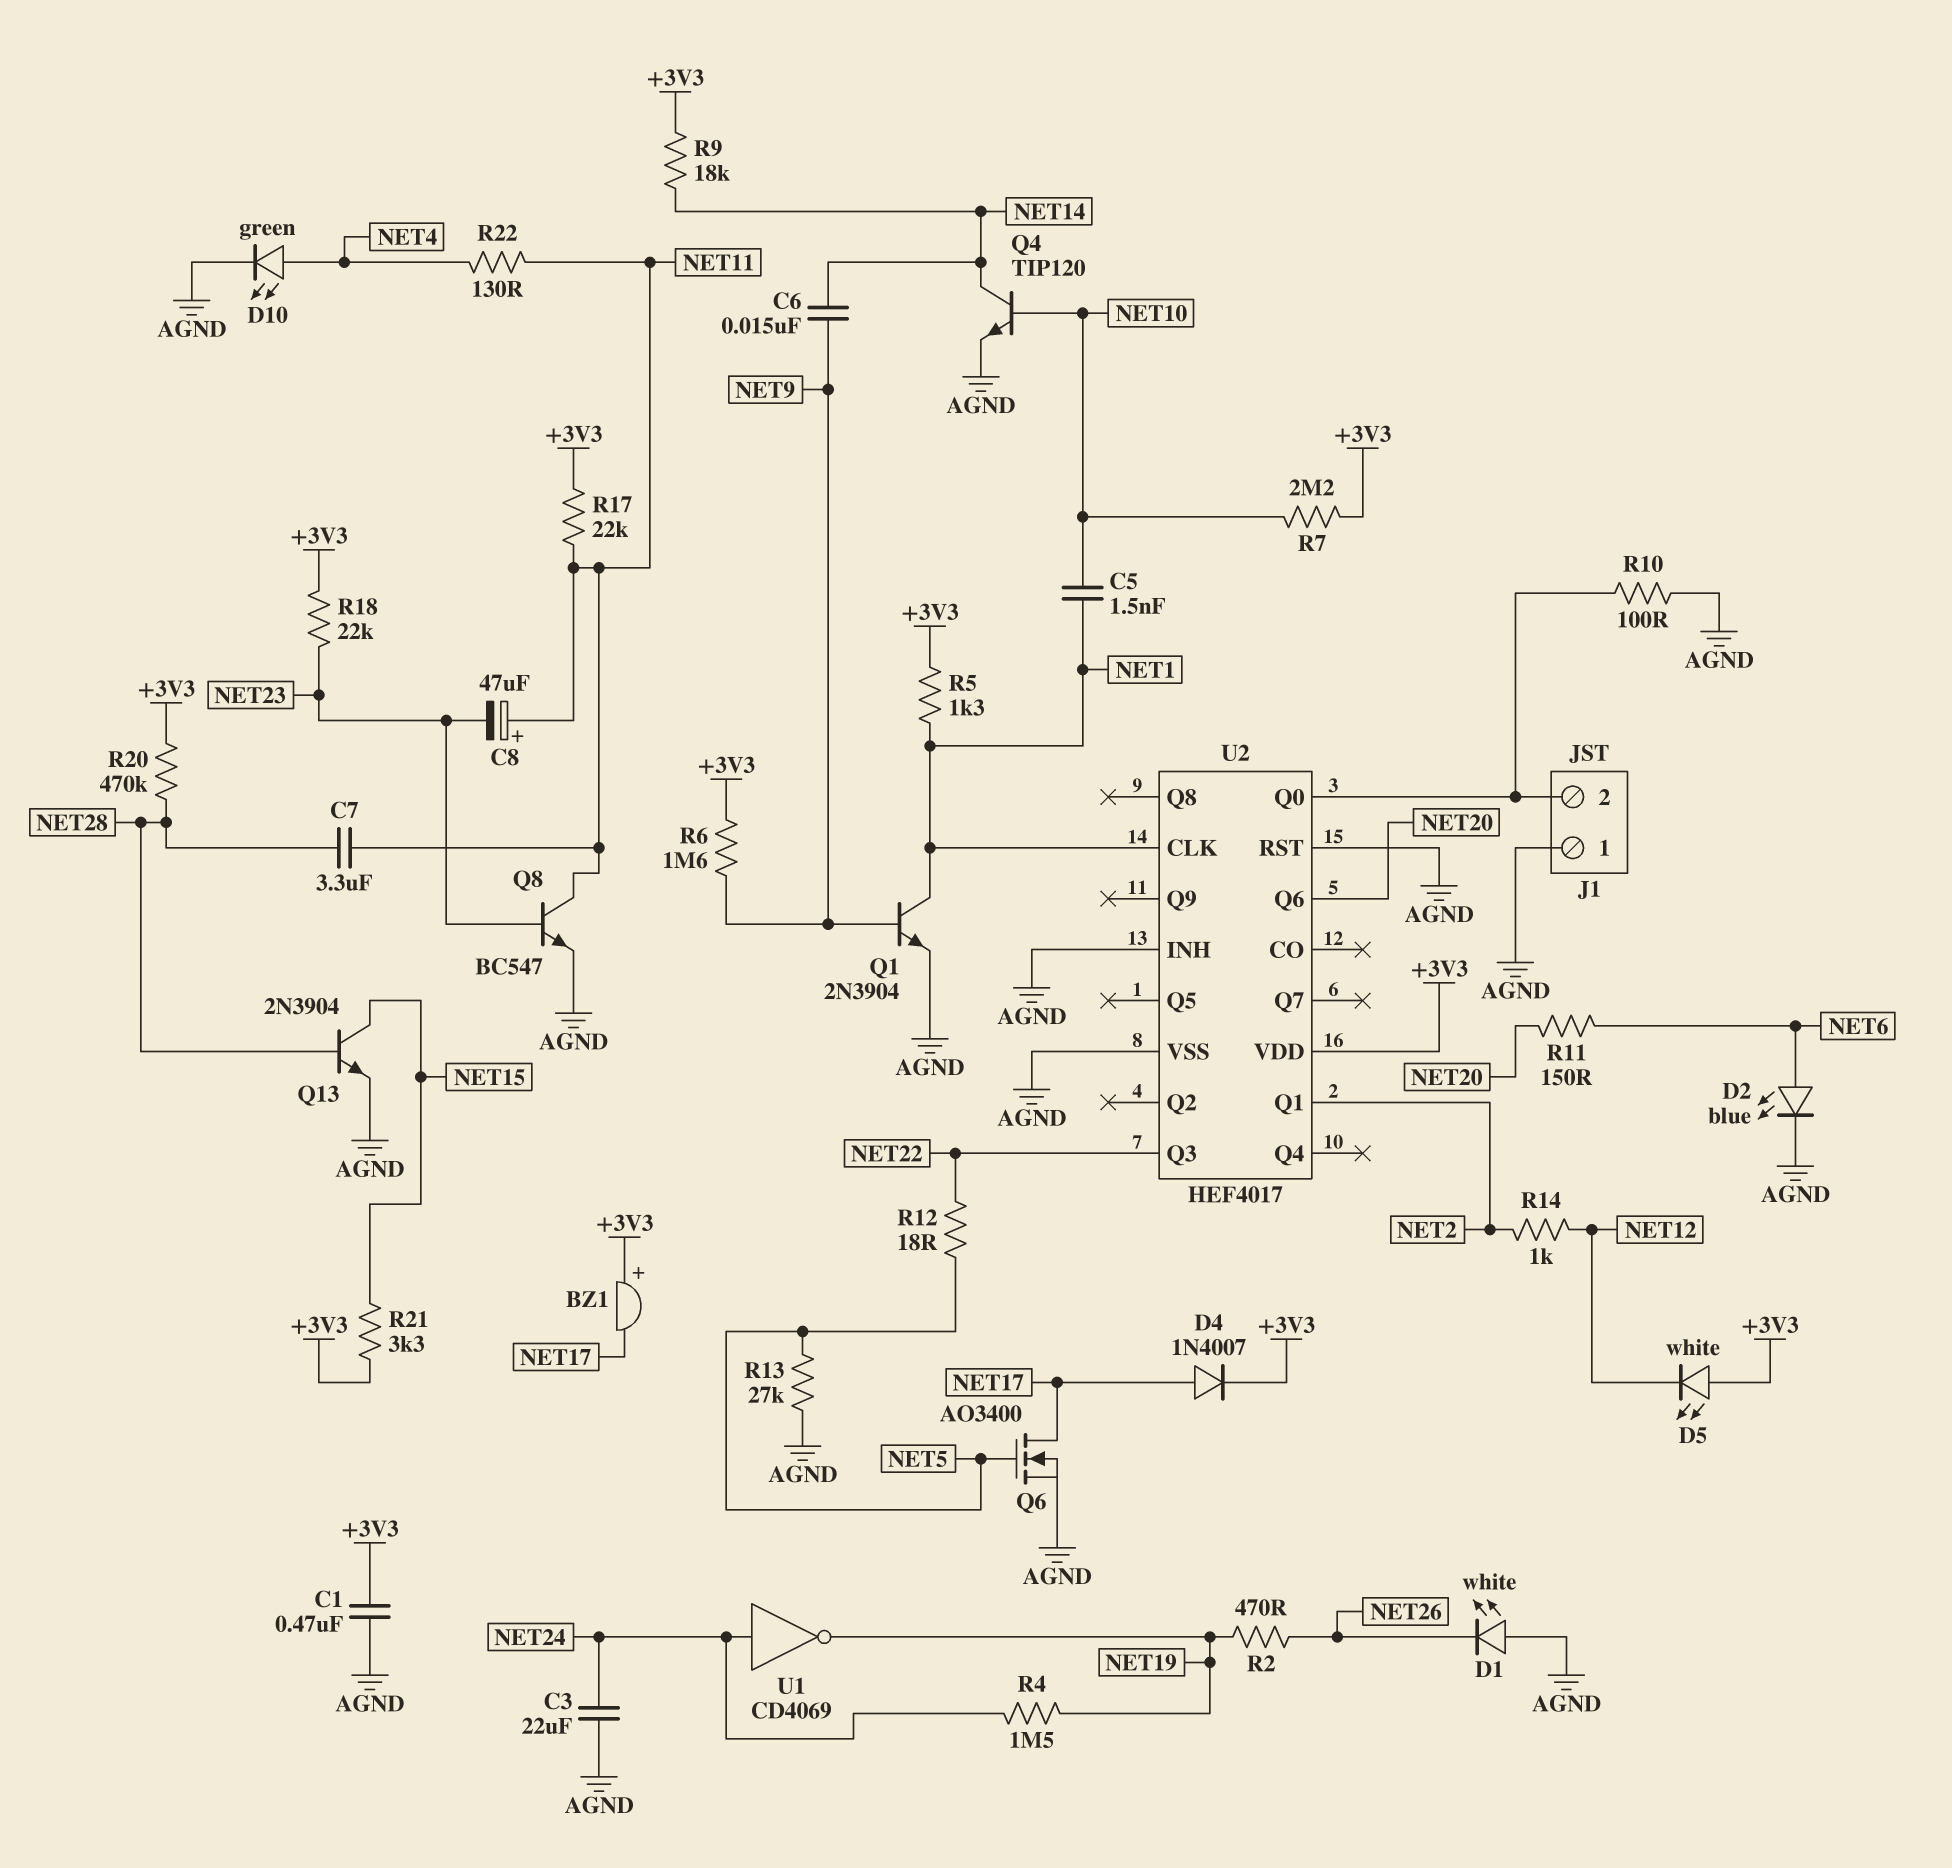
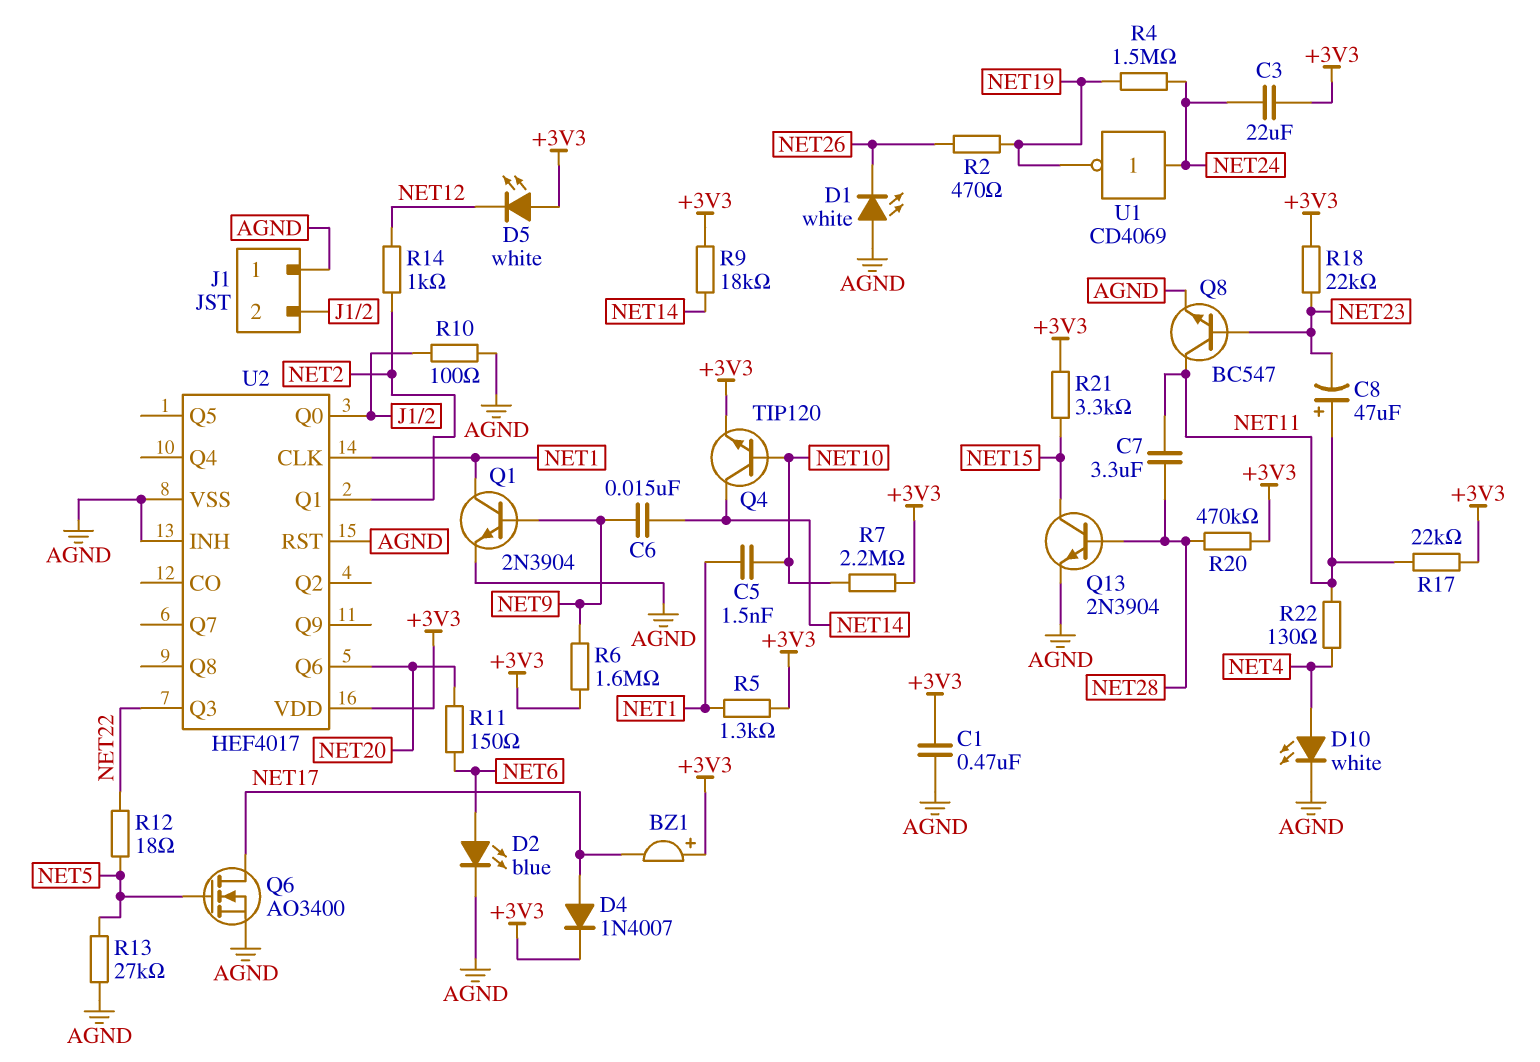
C3: 22uF (AGND, NET24) -> 22uF (+3V3, NET24)
D10: LED green (A NET4, K AGND) -> LED white (A NET4, K AGND)
Q4: NPN TIP120 (B NET10, C NET14, E AGND) -> NPN TIP120 (B NET10, C NET14, E +3V3)

